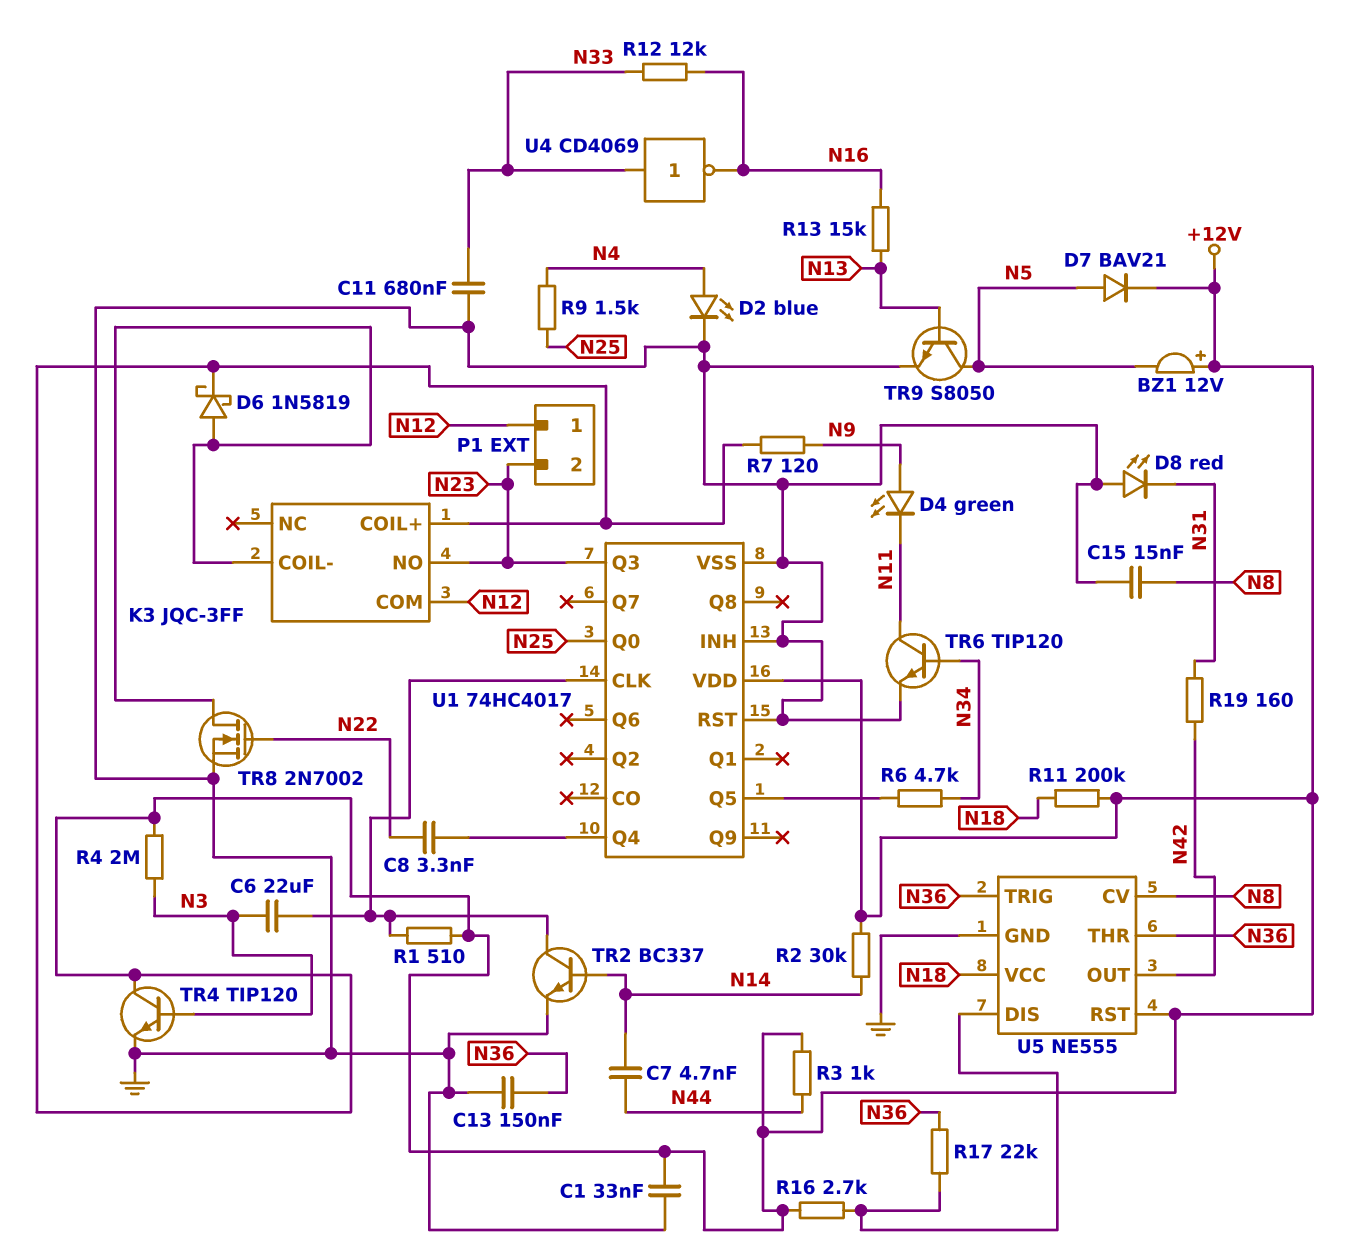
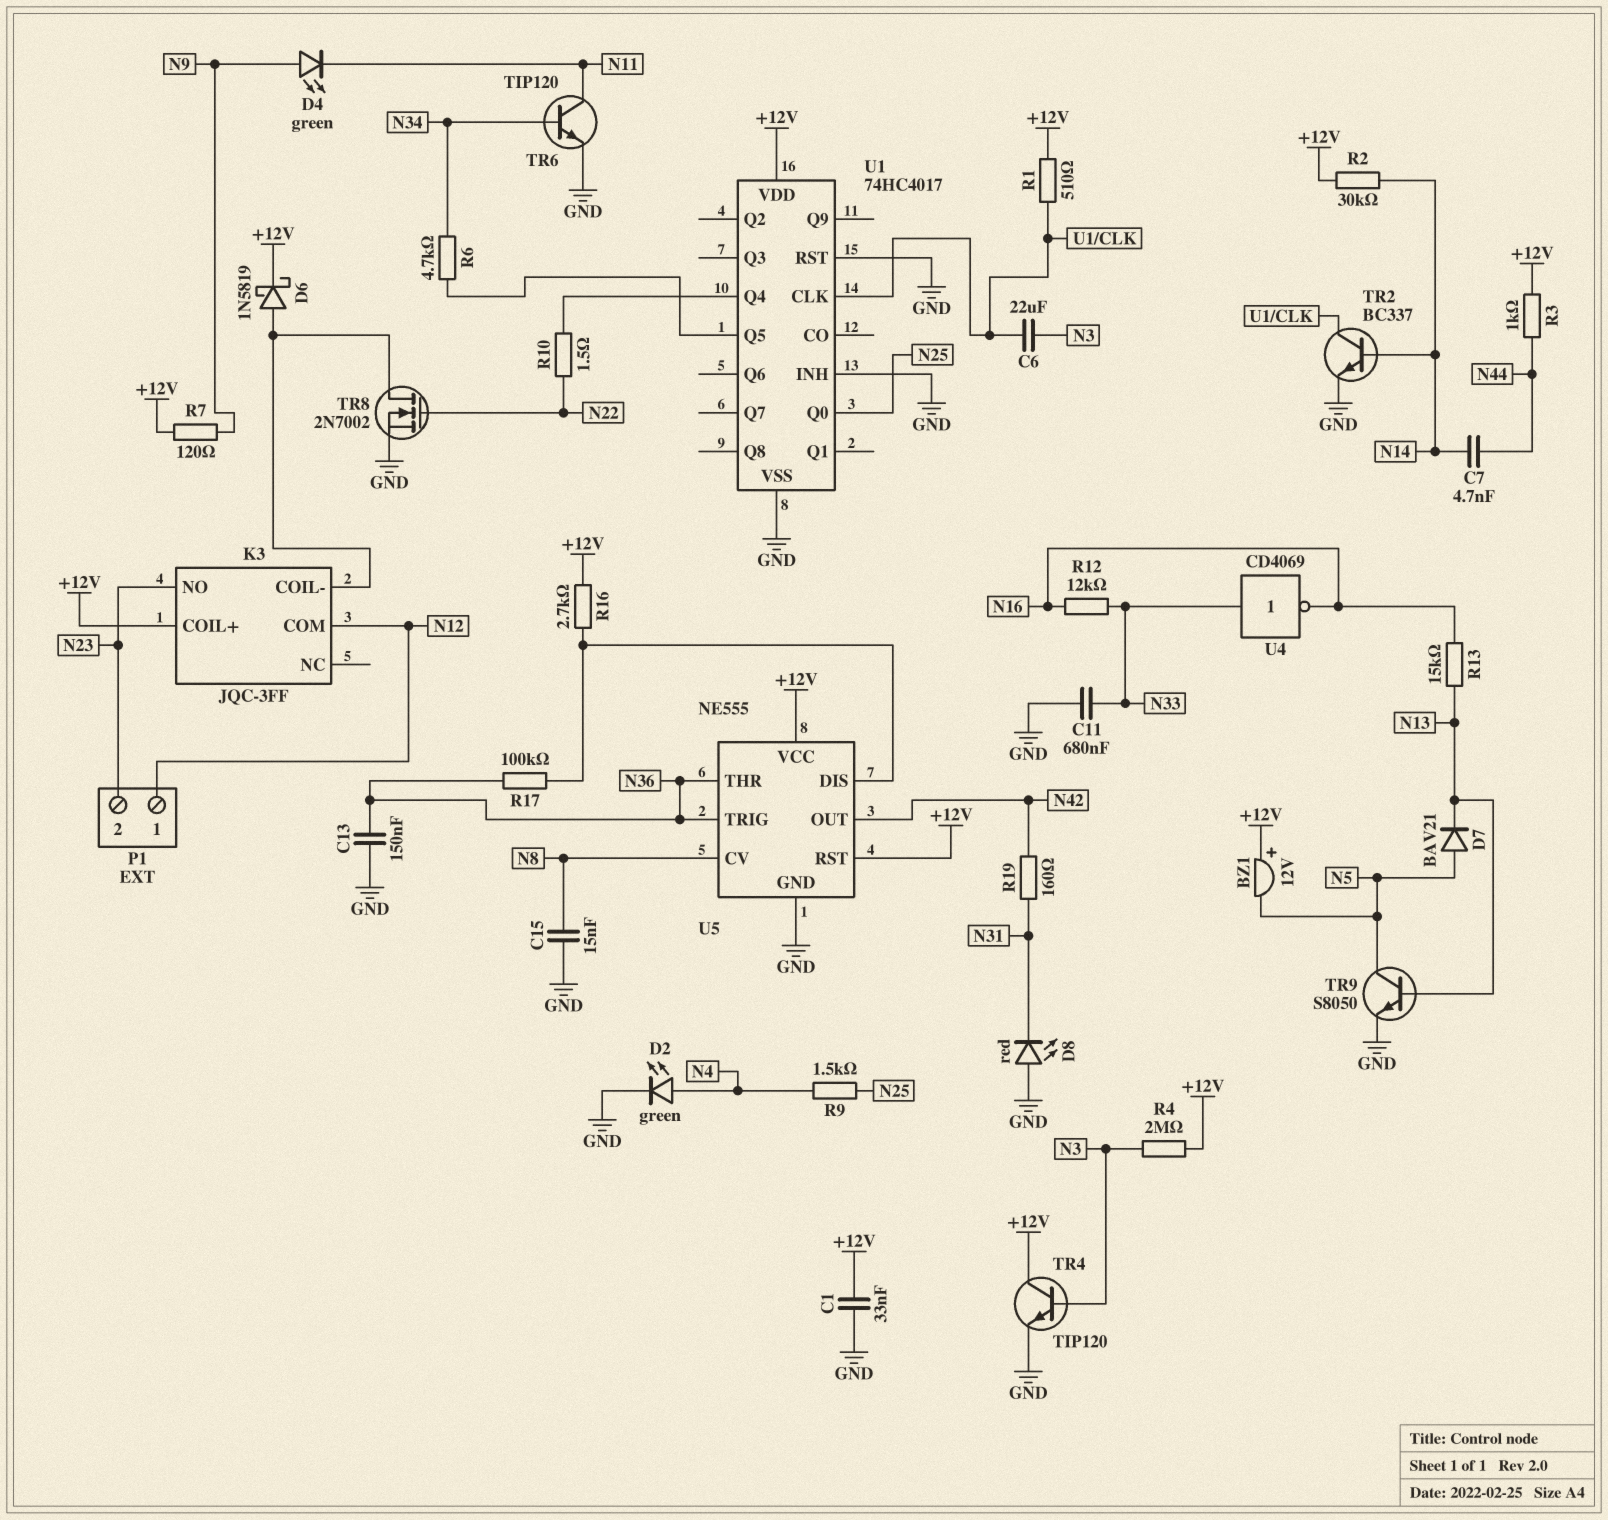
C8: 3.3nF (N22, U1/Q4) -> none
D2: LED blue (A N4, K GND) -> LED green (A N4, K GND)
D7: diode BAV21 (A N5, K +12V) -> diode BAV21 (A N5, K N13)
R10: none -> 1.5 (N22, U1/Q4)
R11: 200k (+12V, N18) -> none
R17: 22k (N36, U5/DIS) -> 100k (N36, U5/DIS)
U1 pin Q3: N23 -> none
U5 pin VCC: N18 -> +12V

